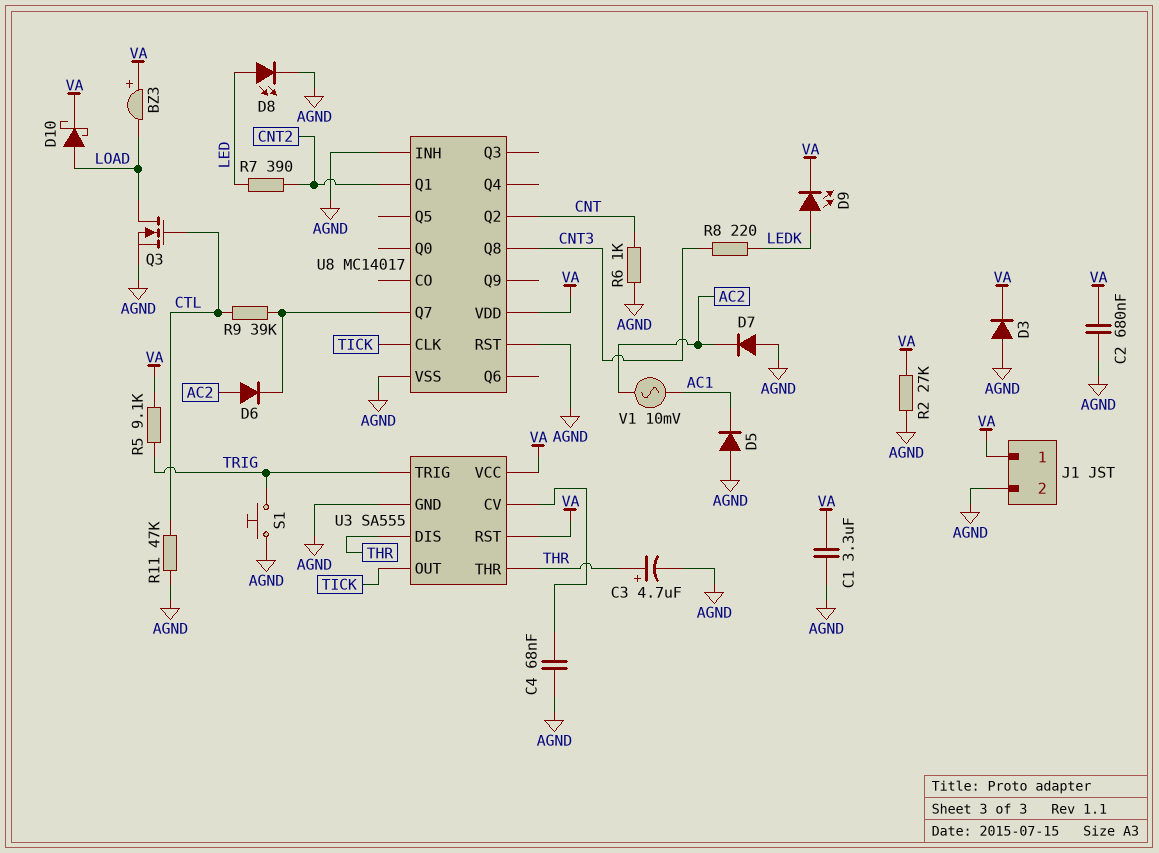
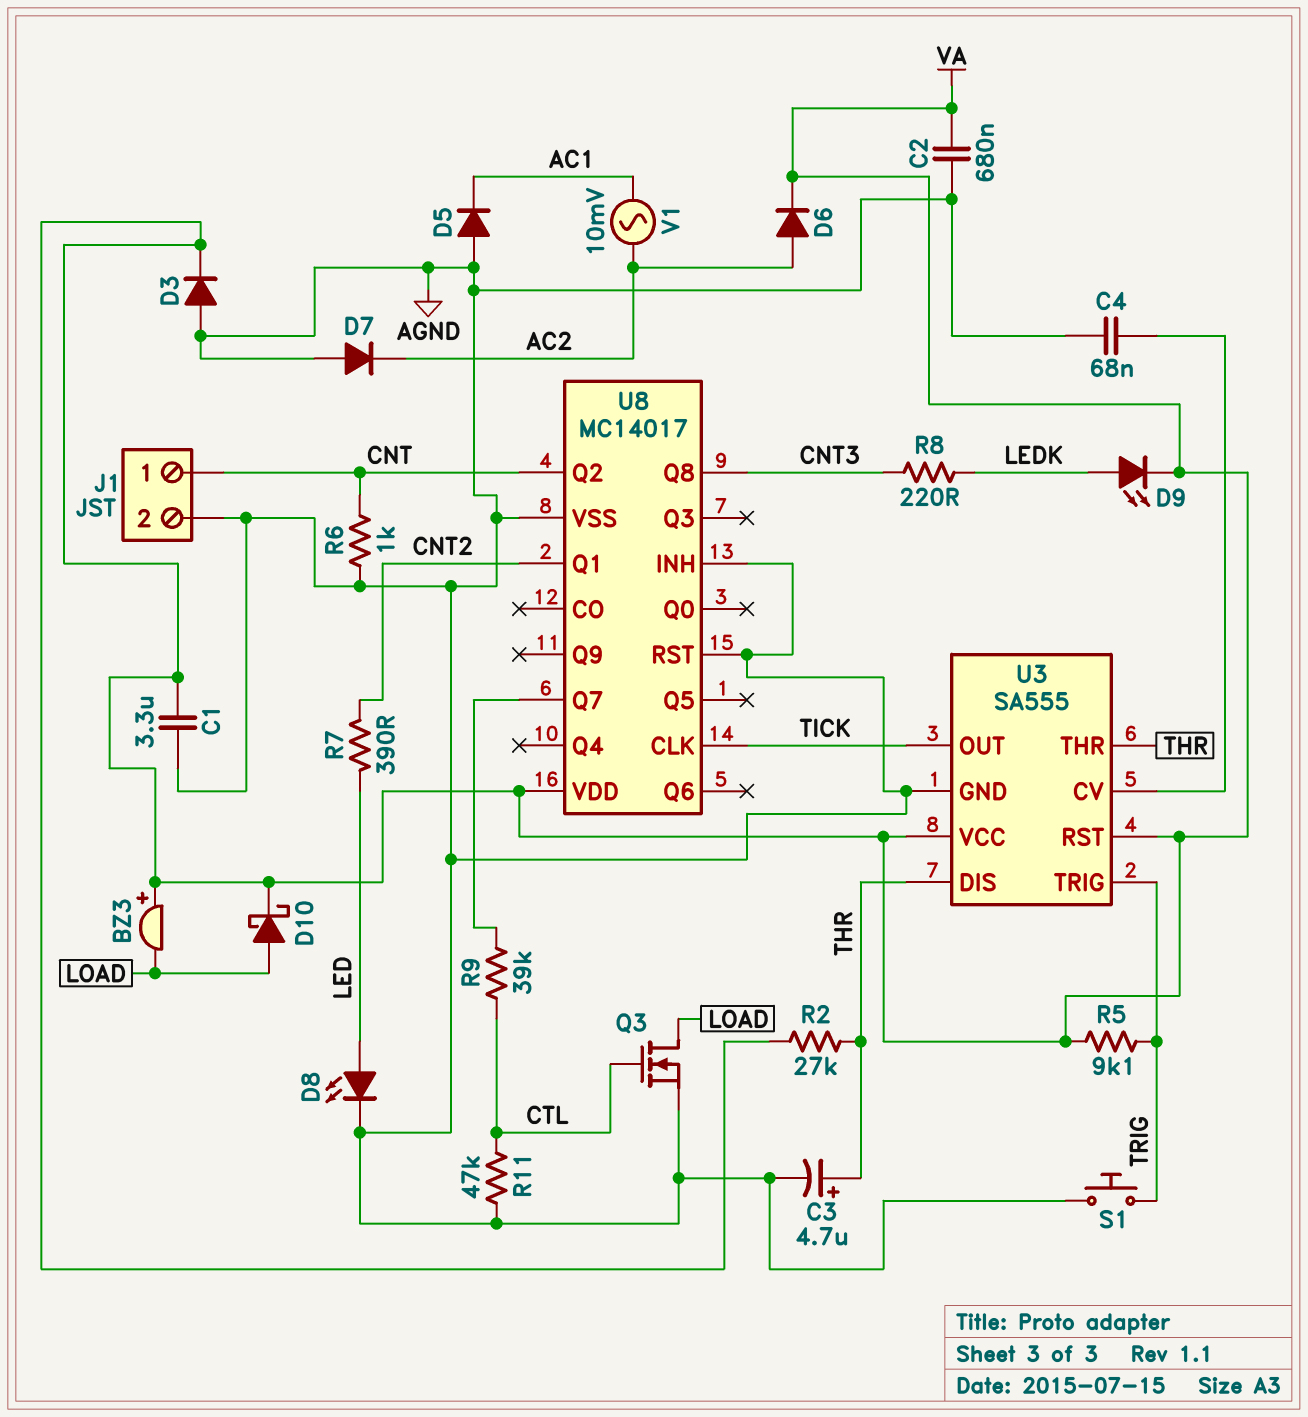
D6: diode (A AC2, K U8/Q7) -> diode (A AC2, K VA)
J1 pin 1: VA -> CNT
R2: 27k (AGND, VA) -> 27k (THR, VA)

